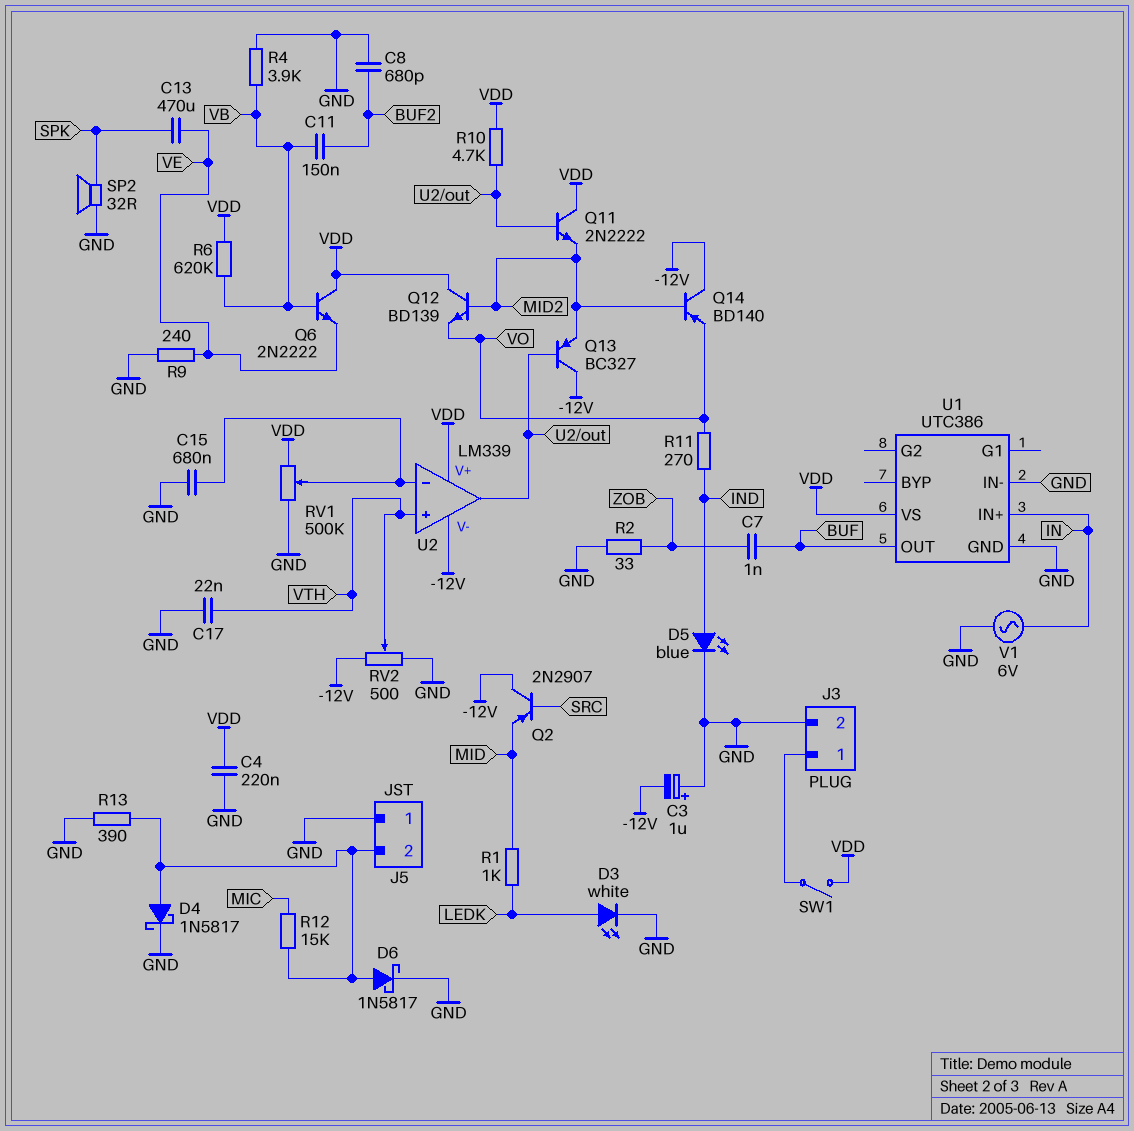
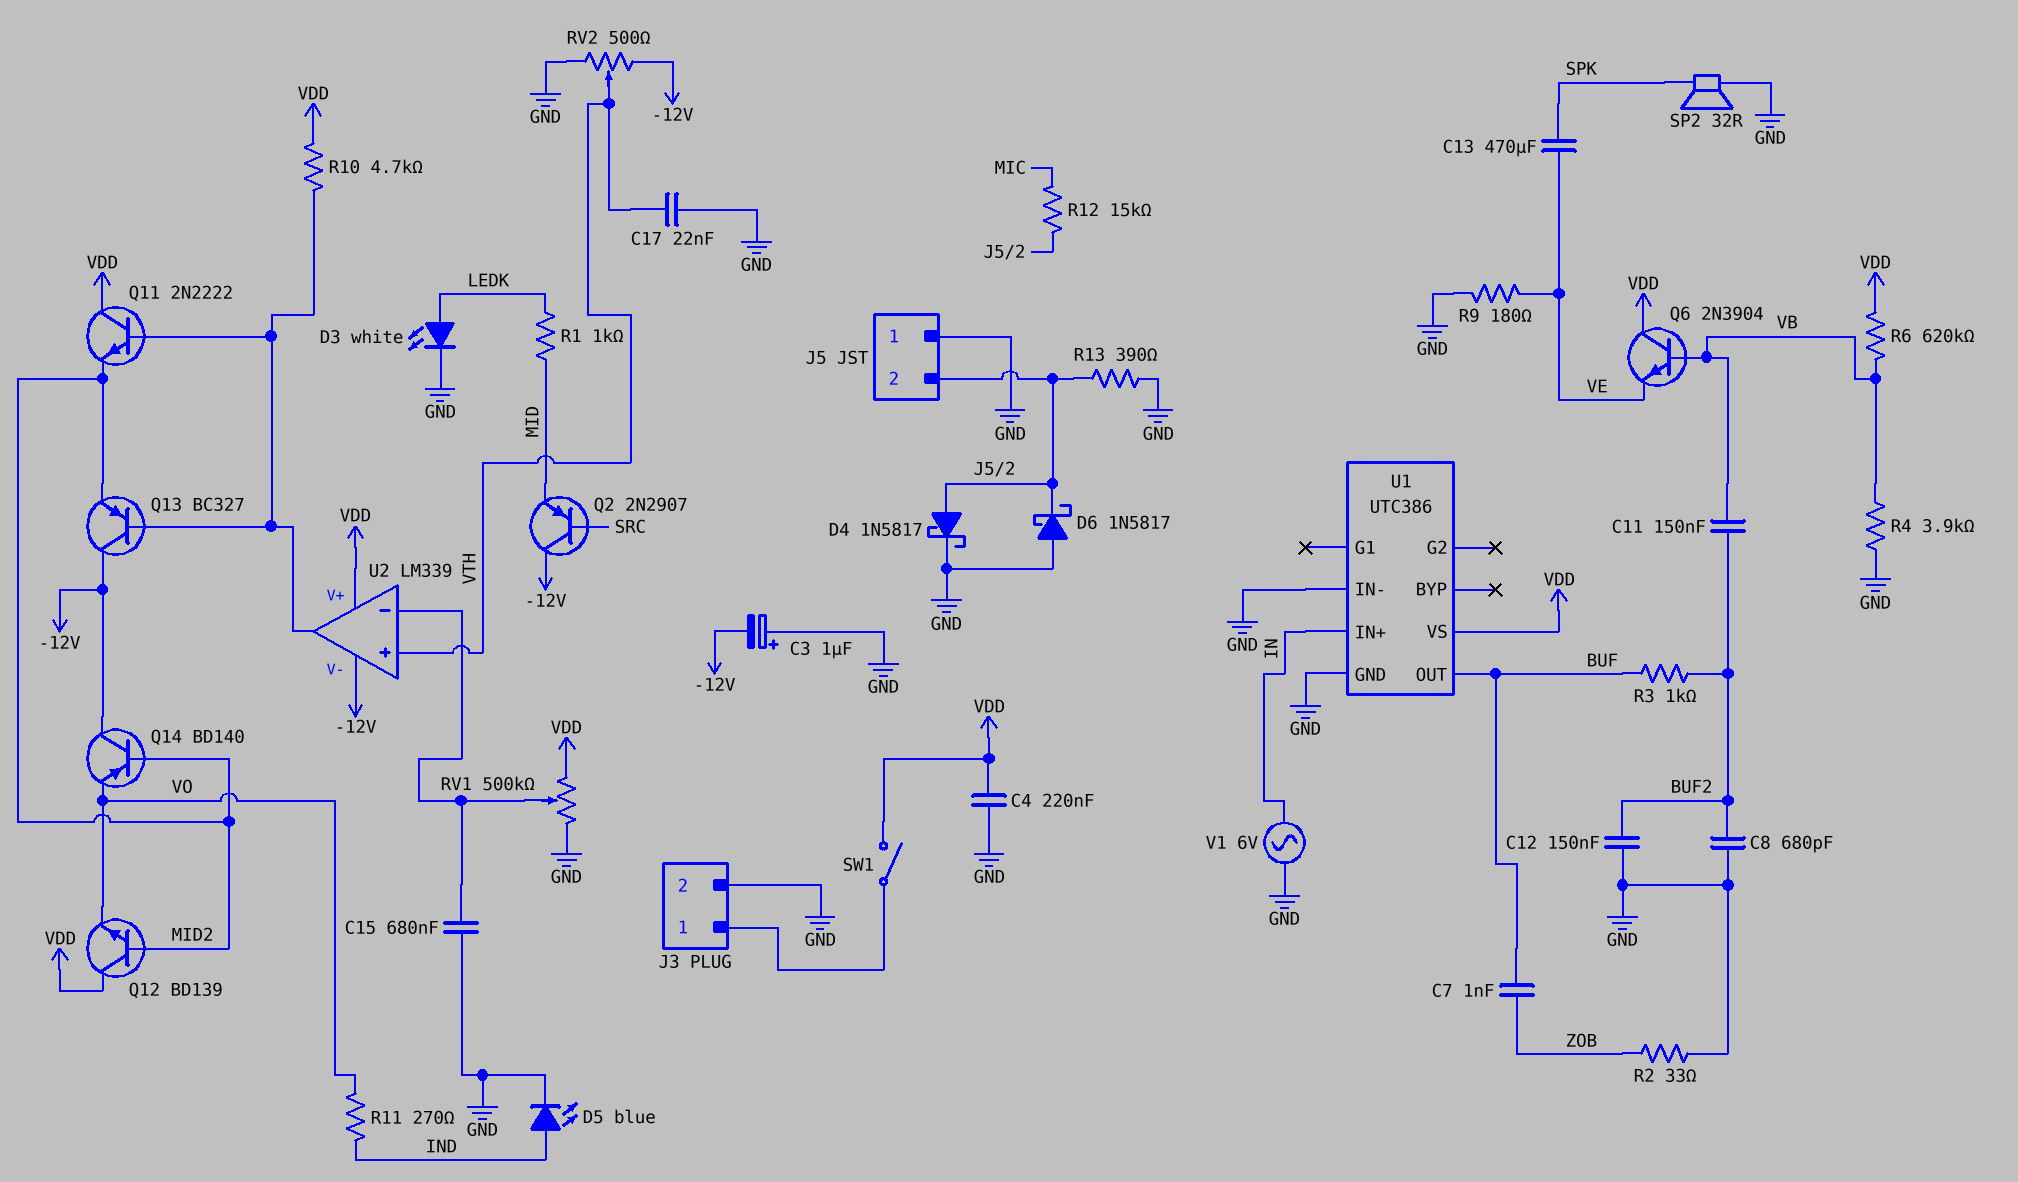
C12: none -> 150nF (BUF2, GND)
D6: schottky 1N5817 (A J5/2, K GND) -> schottky 1N5817 (A GND, K J5/2)
Q6: NPN 2N2222 (B VB, C VDD, E VE) -> NPN 2N3904 (B VB, C VDD, E VE)
R3: none -> 1k (BUF, BUF2)
R9: 240 (GND, VE) -> 180 (GND, VE)

